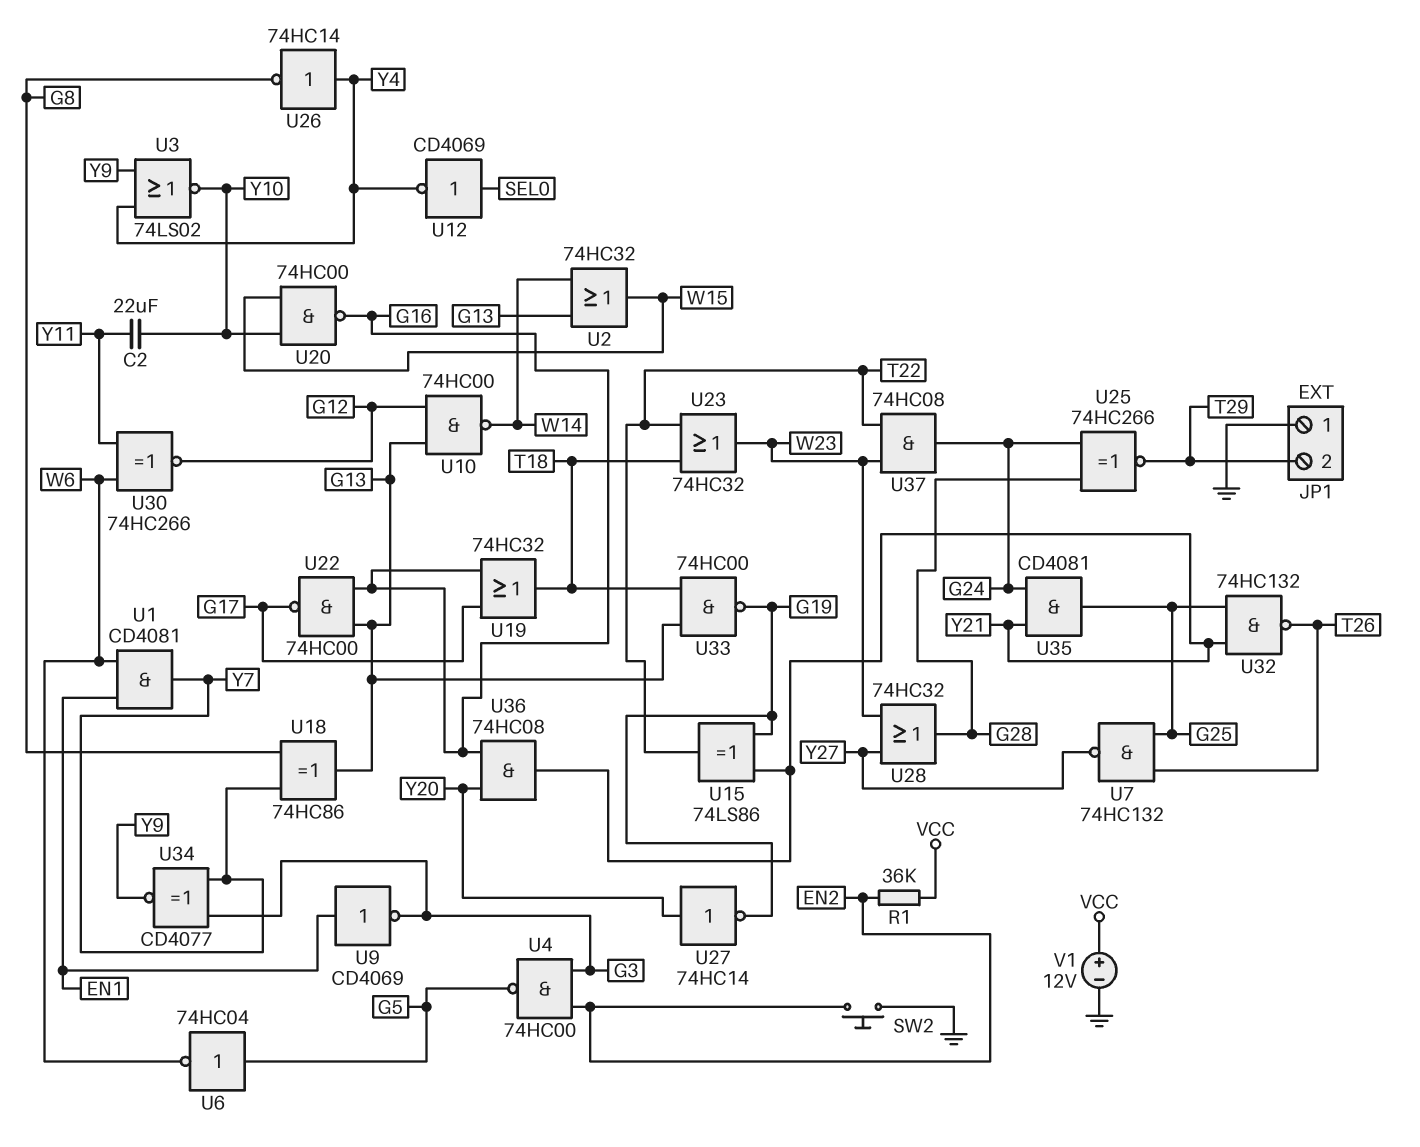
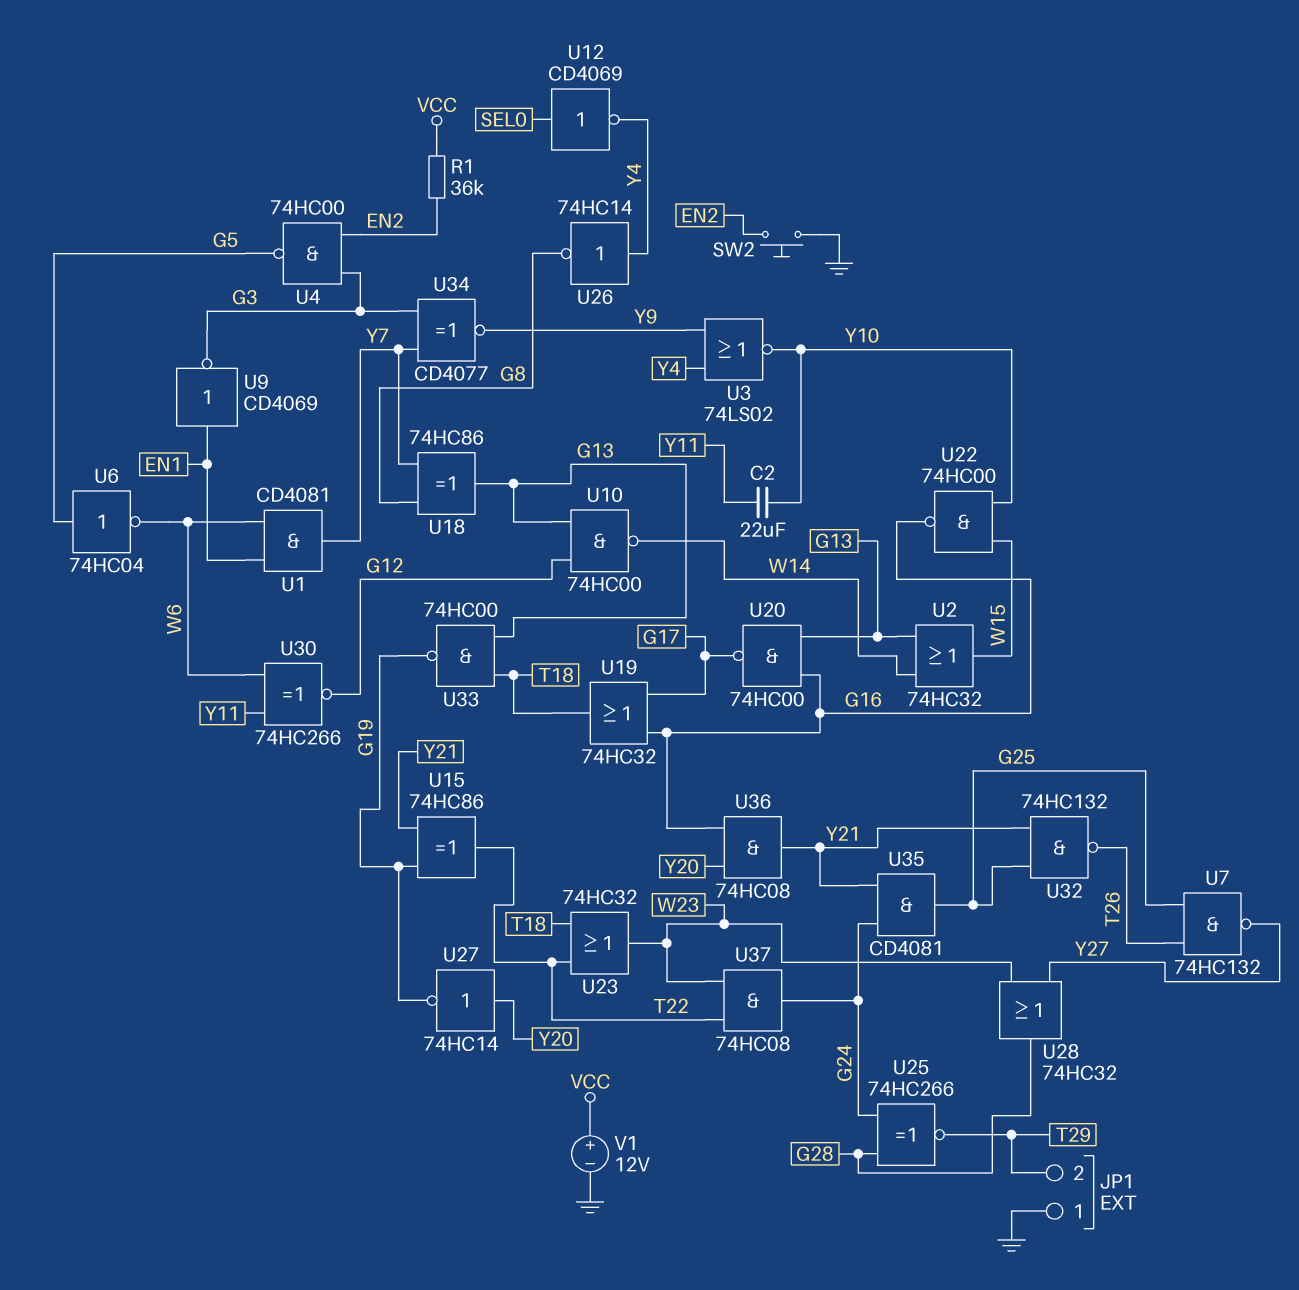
U15: XOR 74LS86 (in G19, in Y21, out T22) -> XOR 74HC86 (in G19, in Y21, out T22)
U20: NAND 74HC00 (in W15, in Y10, out G16) -> NAND 74HC00 (in G13, in G16, out G17)
U22: NAND 74HC00 (in G13, in G16, out G17) -> NAND 74HC00 (in W15, in Y10, out G16)

